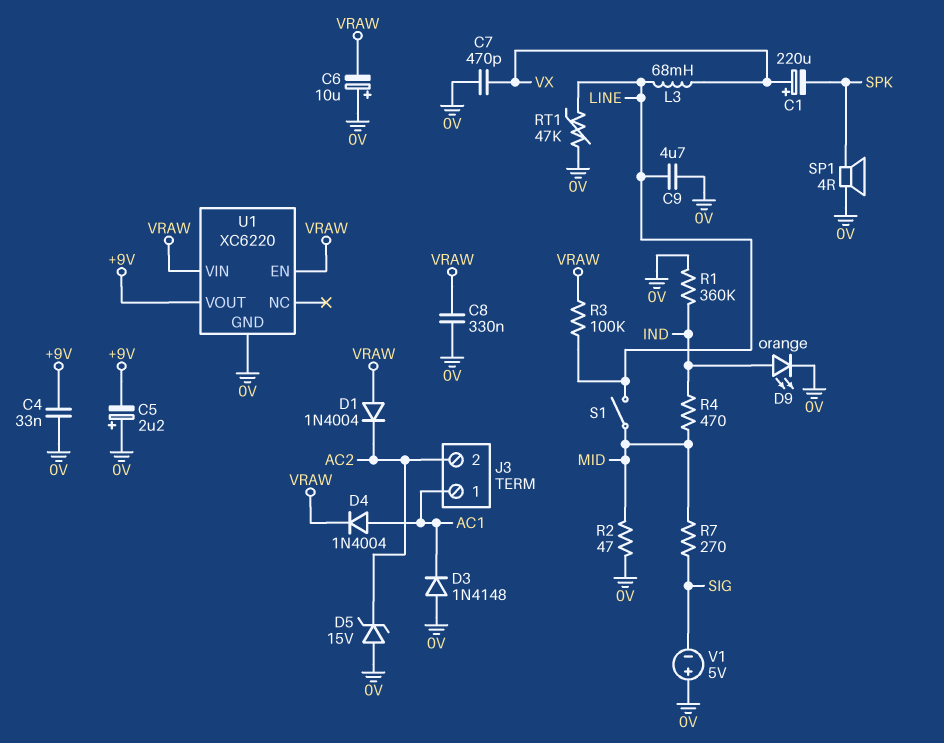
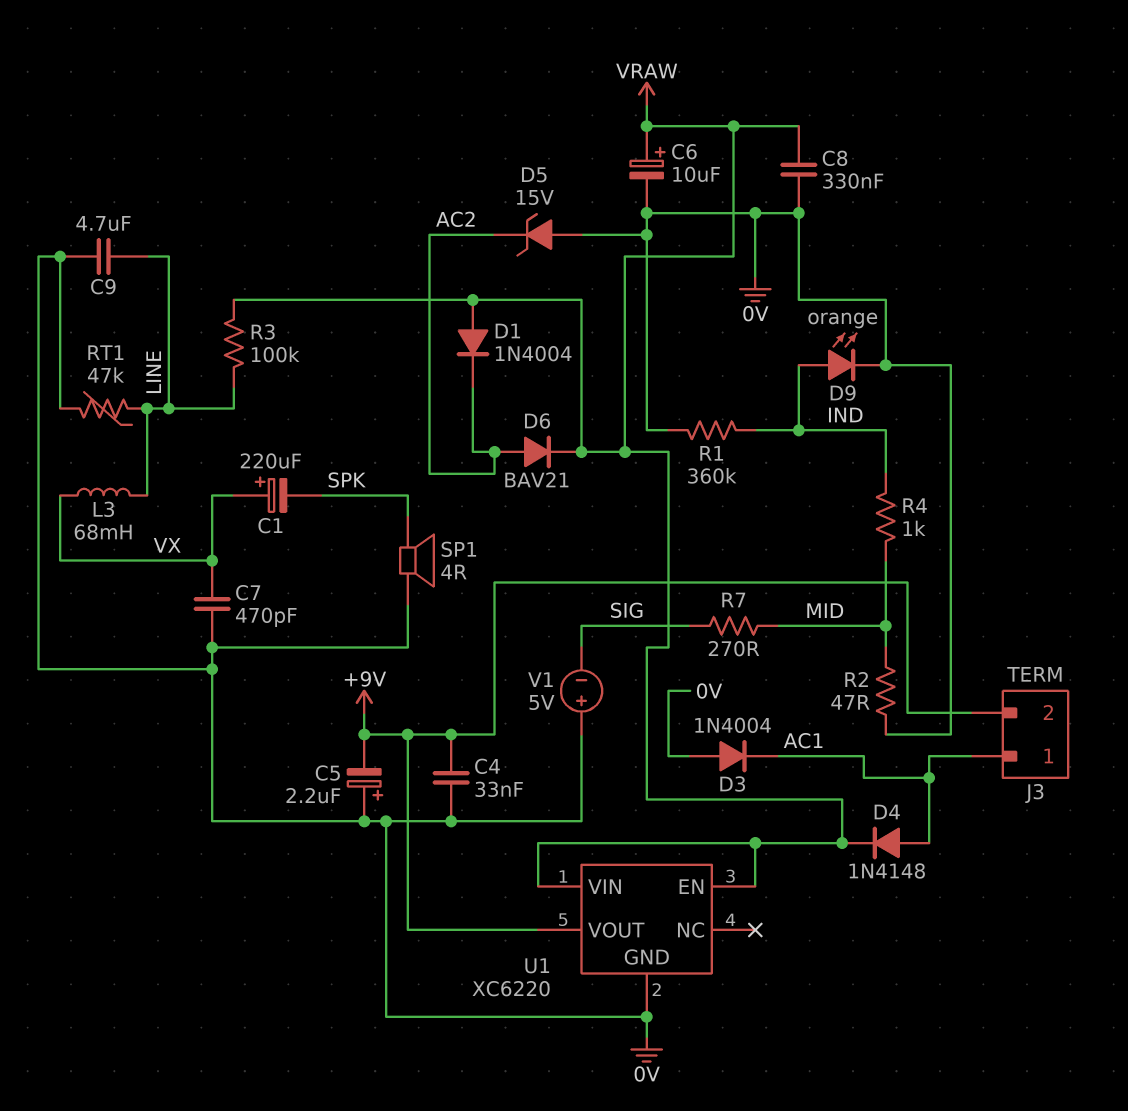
C6: 10uF (plus 0V, minus VRAW) -> 10uF (plus VRAW, minus 0V)
D3: diode 1N4148 (A 0V, K AC1) -> diode 1N4004 (A 0V, K AC1)
D4: diode 1N4004 (A AC1, K VRAW) -> diode 1N4148 (A AC1, K VRAW)
D6: none -> diode BAV21 (A AC2, K VRAW)
J3 pin 2: AC2 -> +9V
R4: 470 (IND, MID) -> 1k (IND, MID)
S1: switch (LINE, MID) -> none

